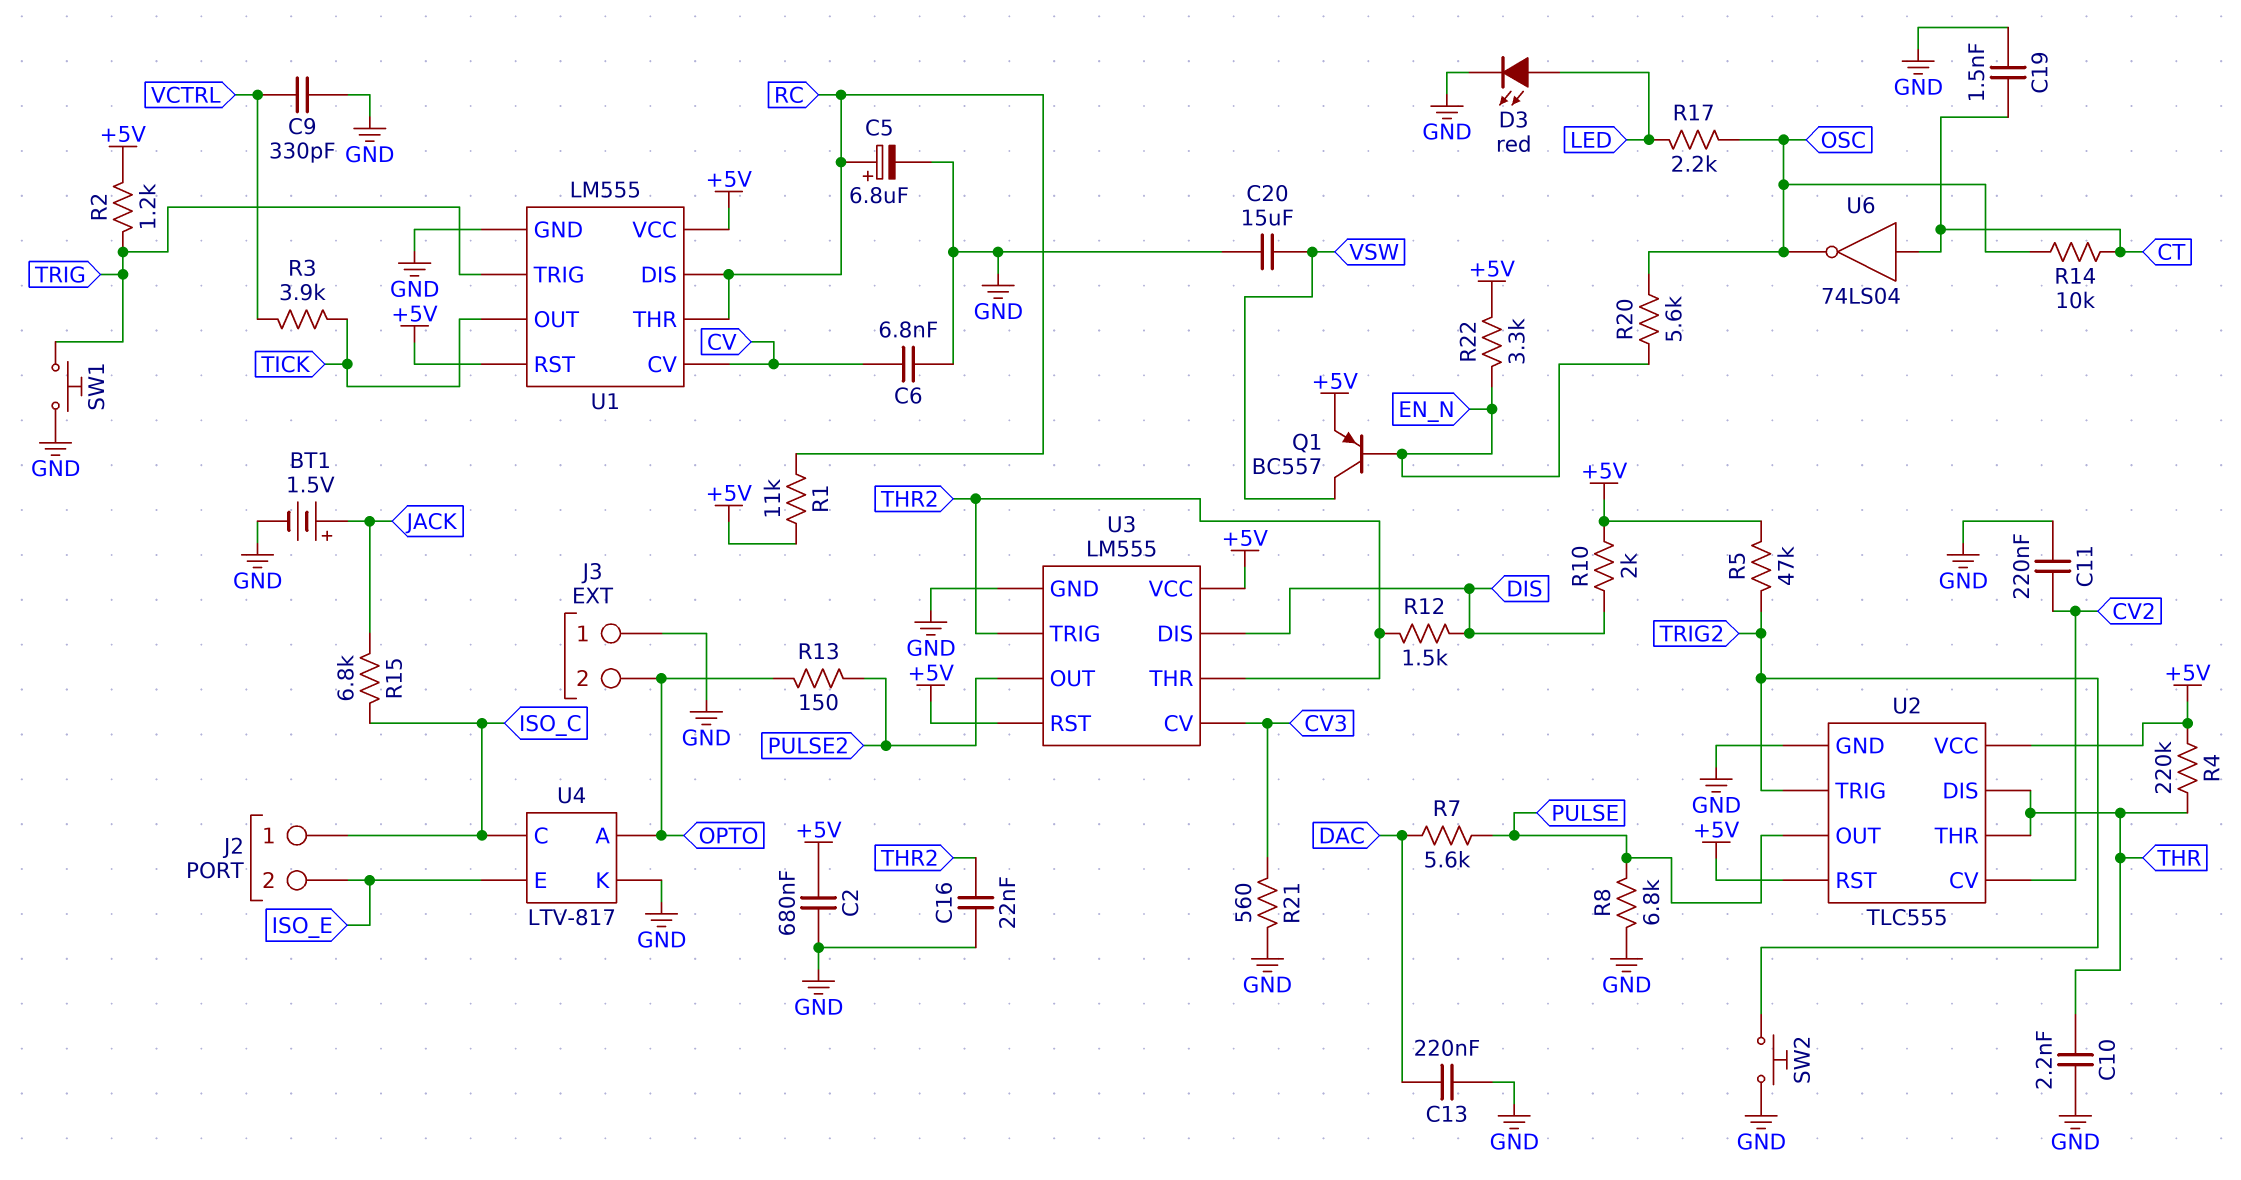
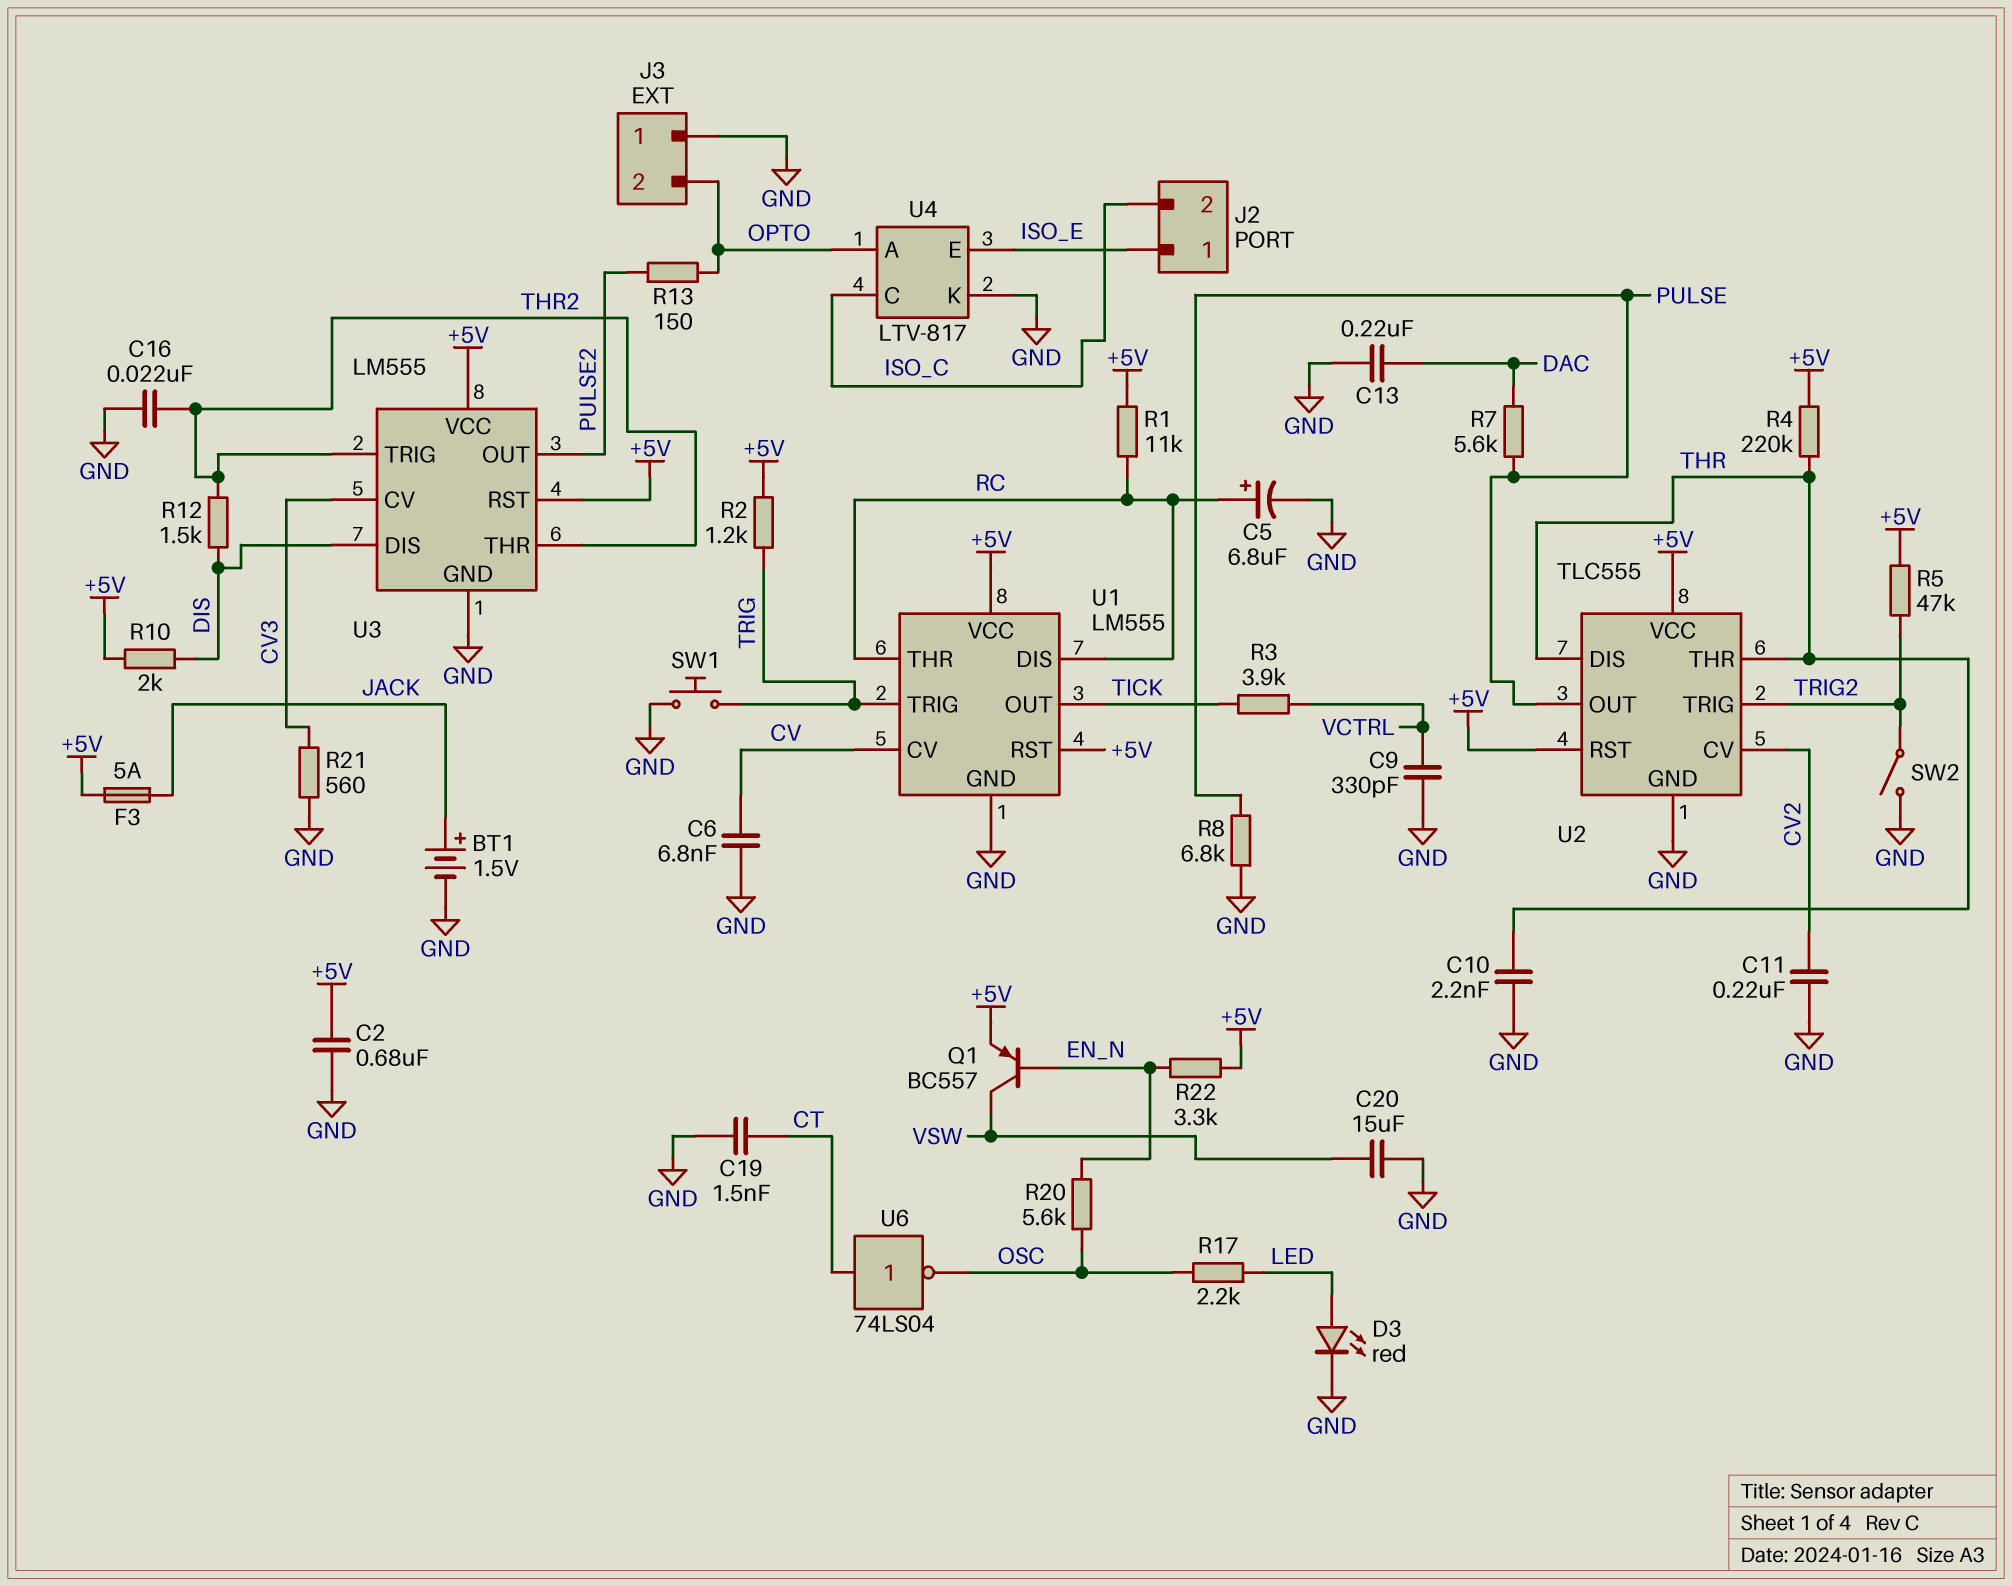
F3: none -> 5A (+5V, JACK)
J2 pin 1: ISO_C -> ISO_E
J2 pin 2: ISO_E -> ISO_C
R14: 10k (CT, OSC) -> none
R15: 6.8k (ISO_C, JACK) -> none
SW2: button (GND, TRIG2) -> switch (GND, TRIG2)

